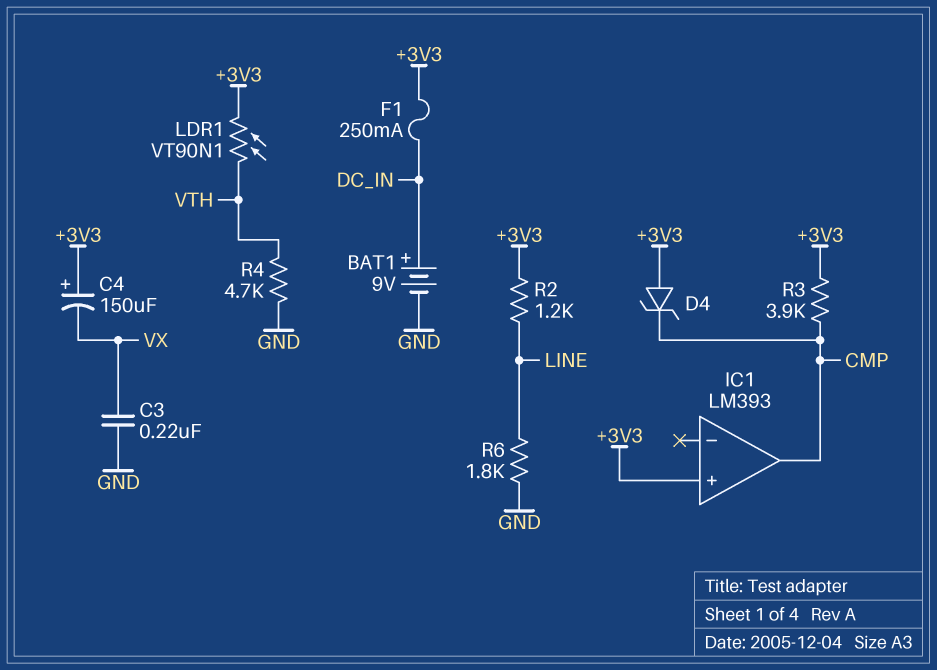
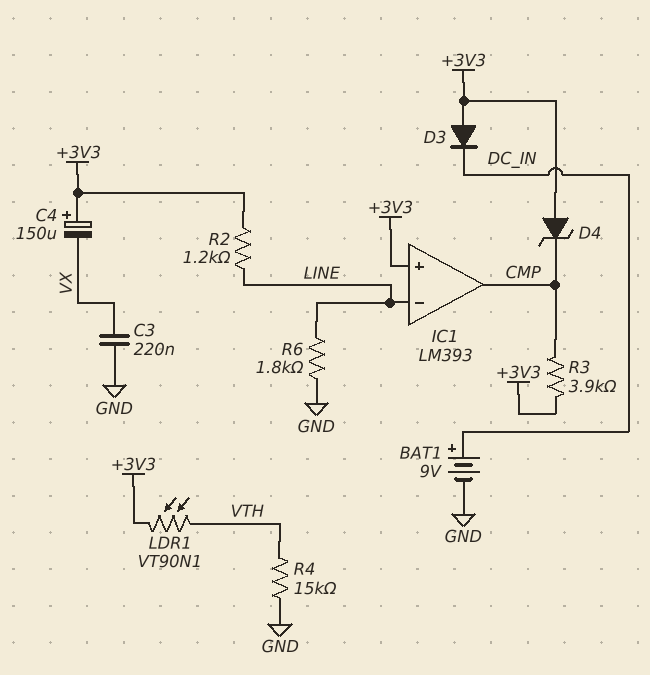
D3: none -> diode (A +3V3, K DC_IN)
F1: 250mA (+3V3, DC_IN) -> none
IC1 pin in-: none -> LINE
R4: 4.7k (GND, VTH) -> 15k (GND, VTH)

